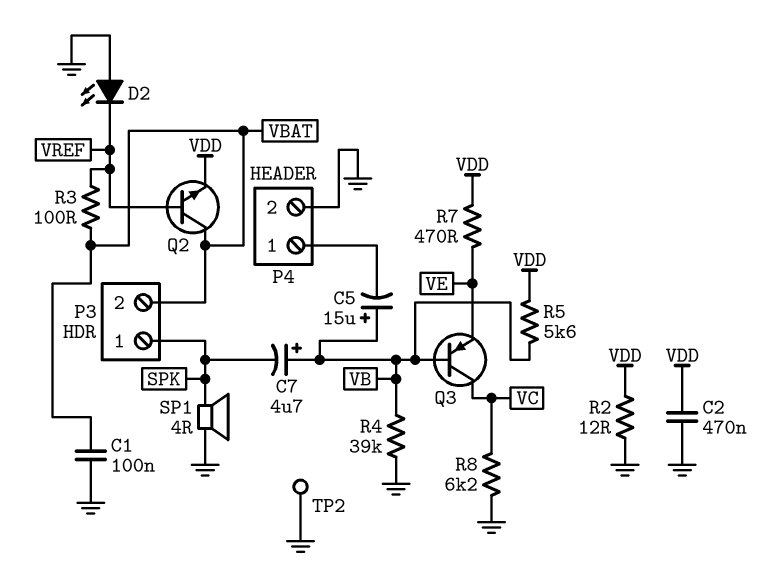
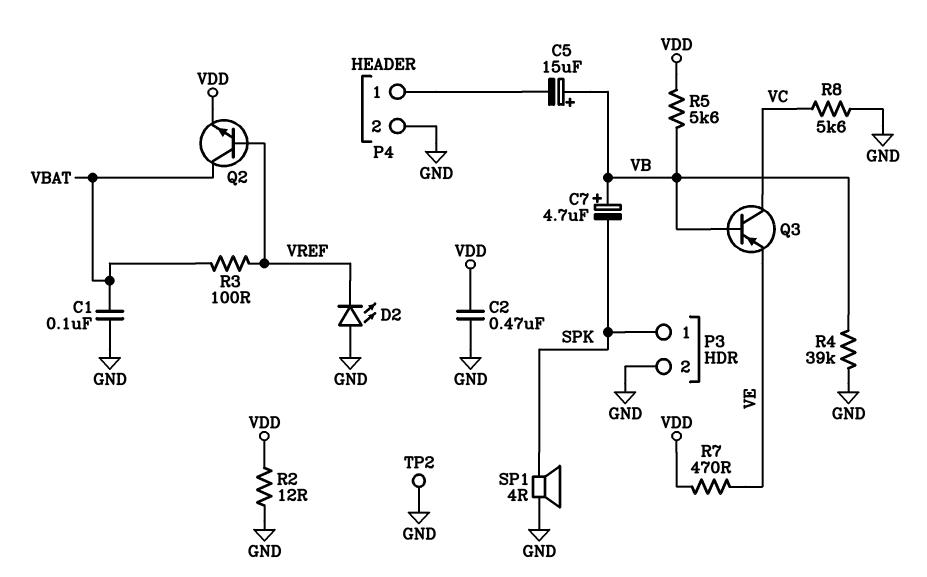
P3 pin 2: VBAT -> GND
R8: 6.2k (GND, VC) -> 5.6k (GND, VC)

